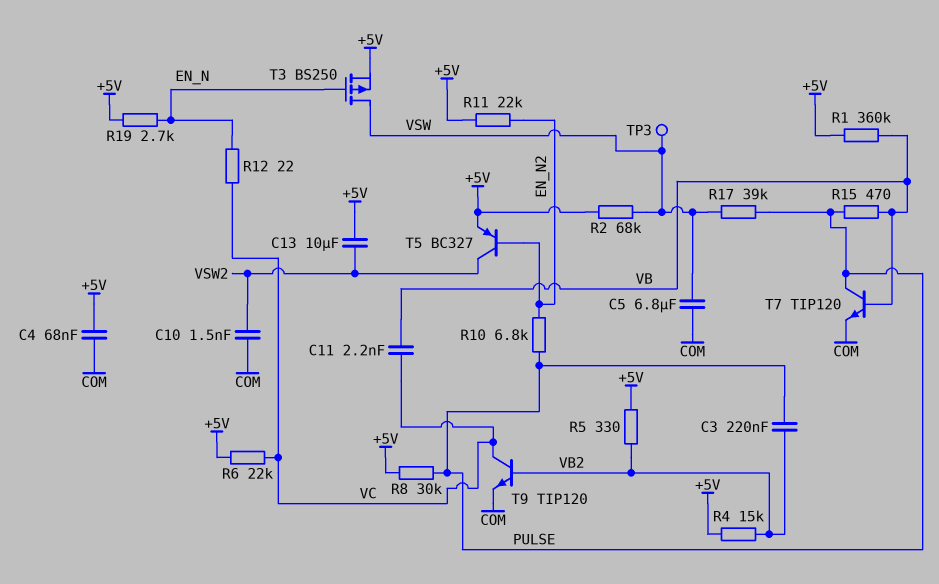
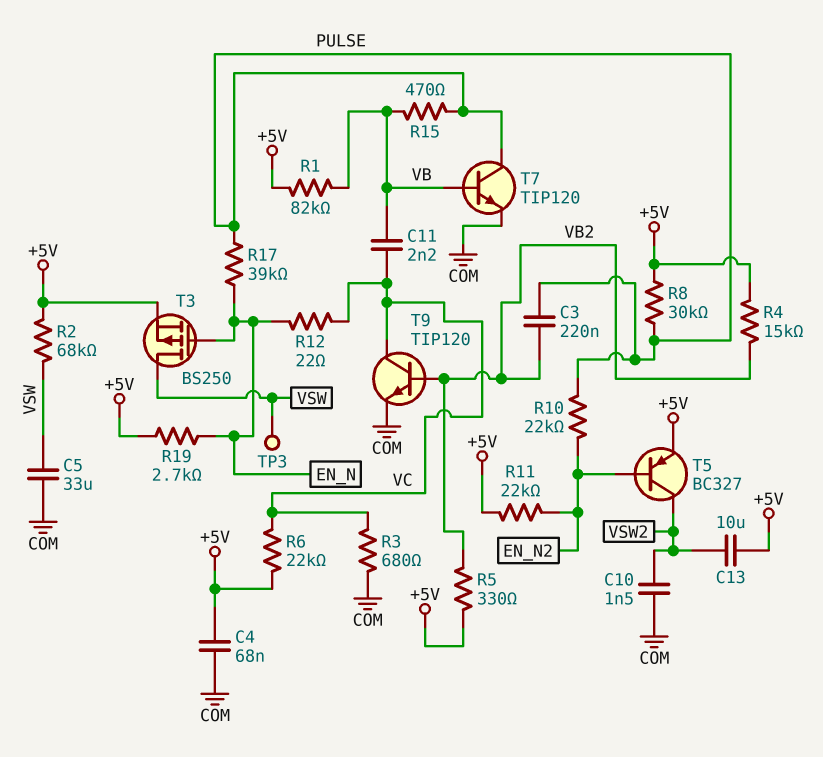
C5: 6.8uF (COM, VSW) -> 33uF (COM, VSW)
R1: 360k (+5V, VB) -> 82k (+5V, VB)
R3: none -> 680 (COM, VC)
R10: 6.8k (EN_N2, PULSE) -> 22k (EN_N2, PULSE)
R17: 39k (PULSE, VSW) -> 39k (EN_N, PULSE)

